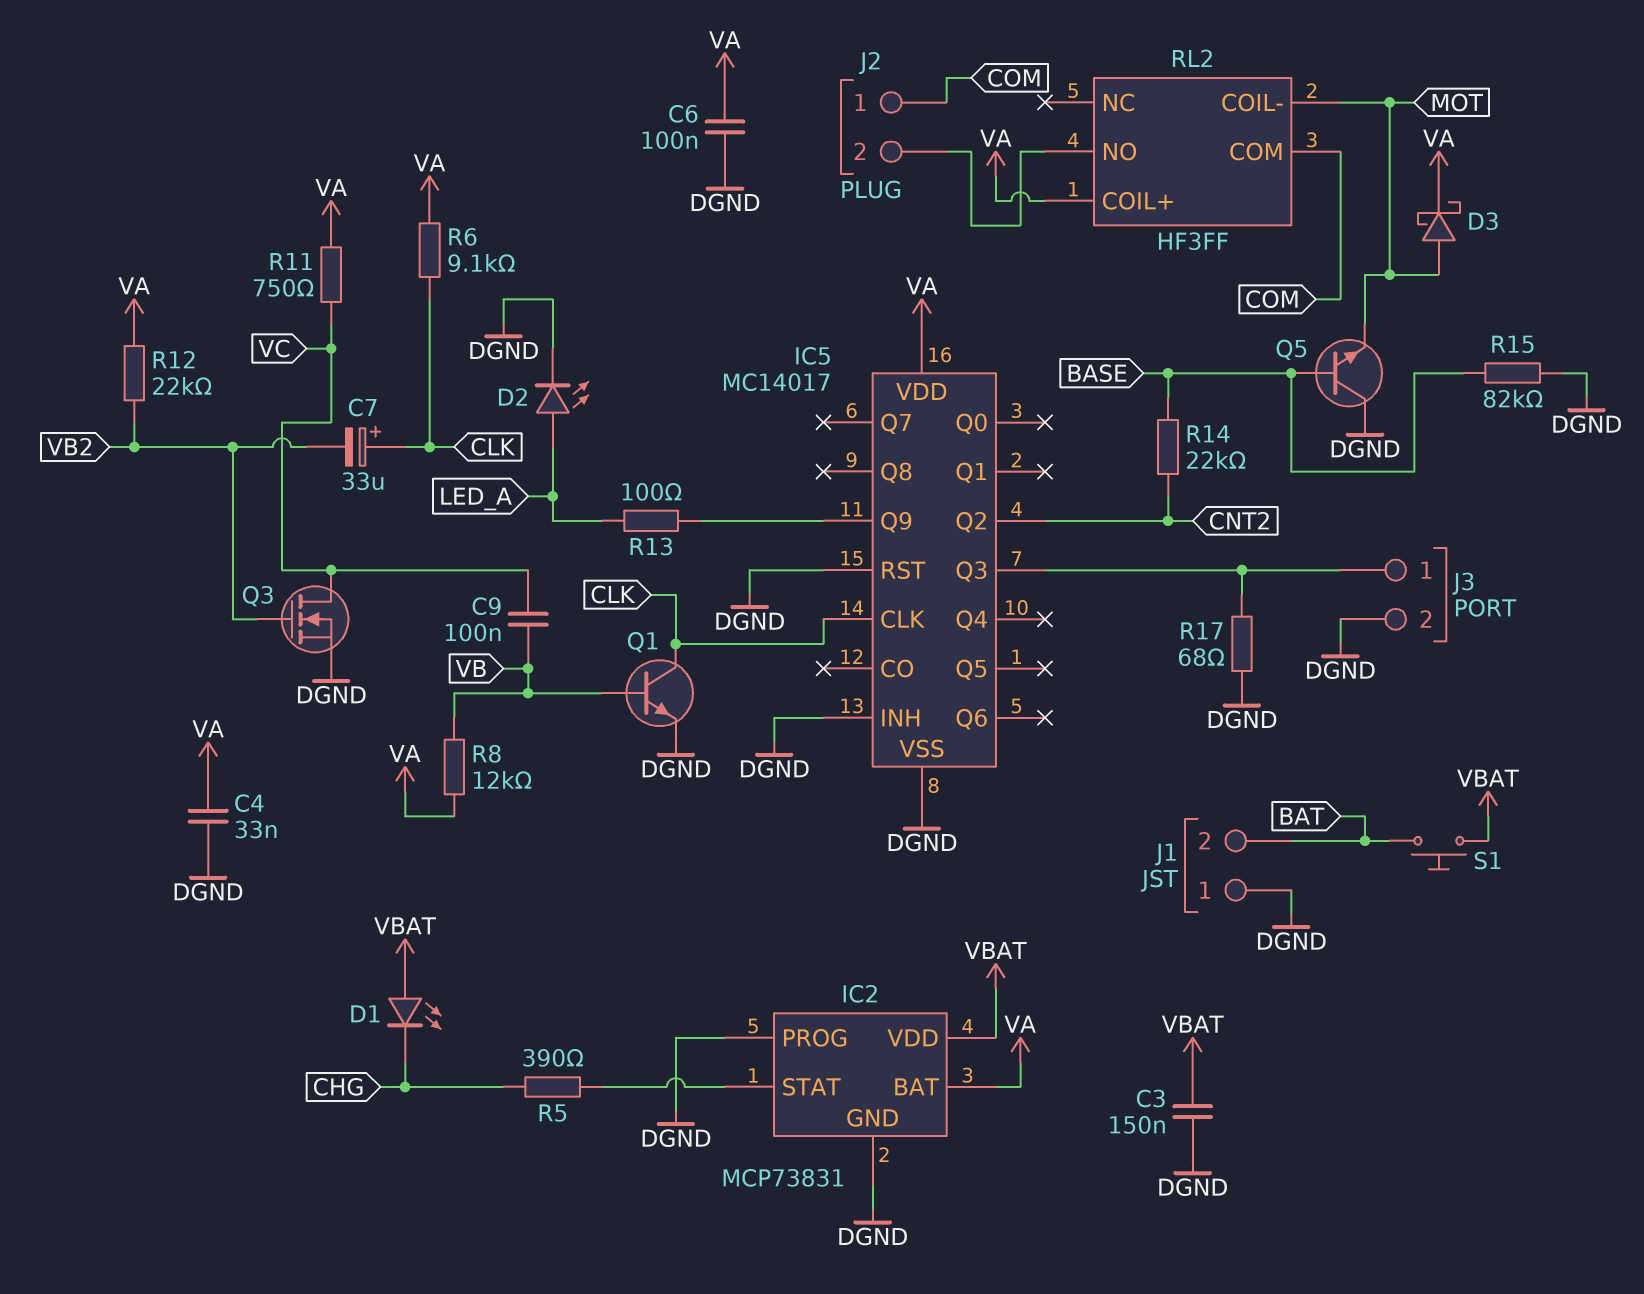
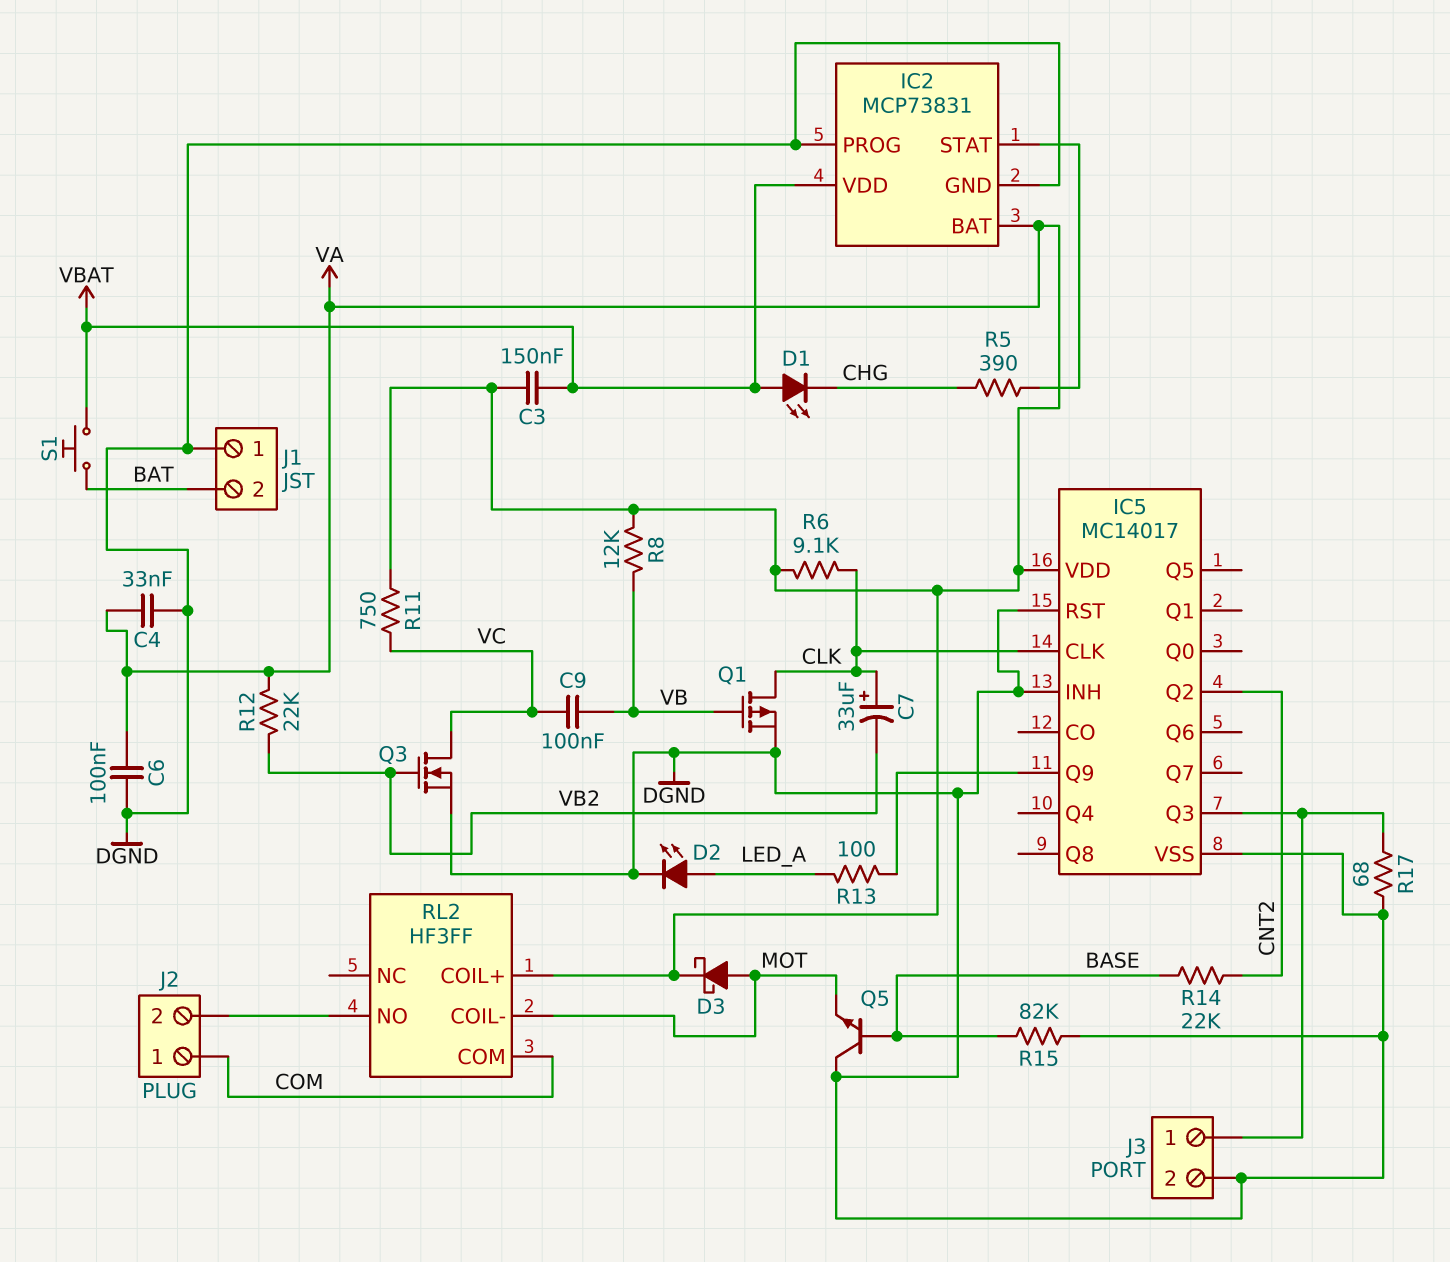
C3: 150nF (DGND, VBAT) -> 150nF (VA, VBAT)
Q1: NPN (B VB, C CLK, E DGND) -> PMOS (G VB, D CLK, S DGND)

